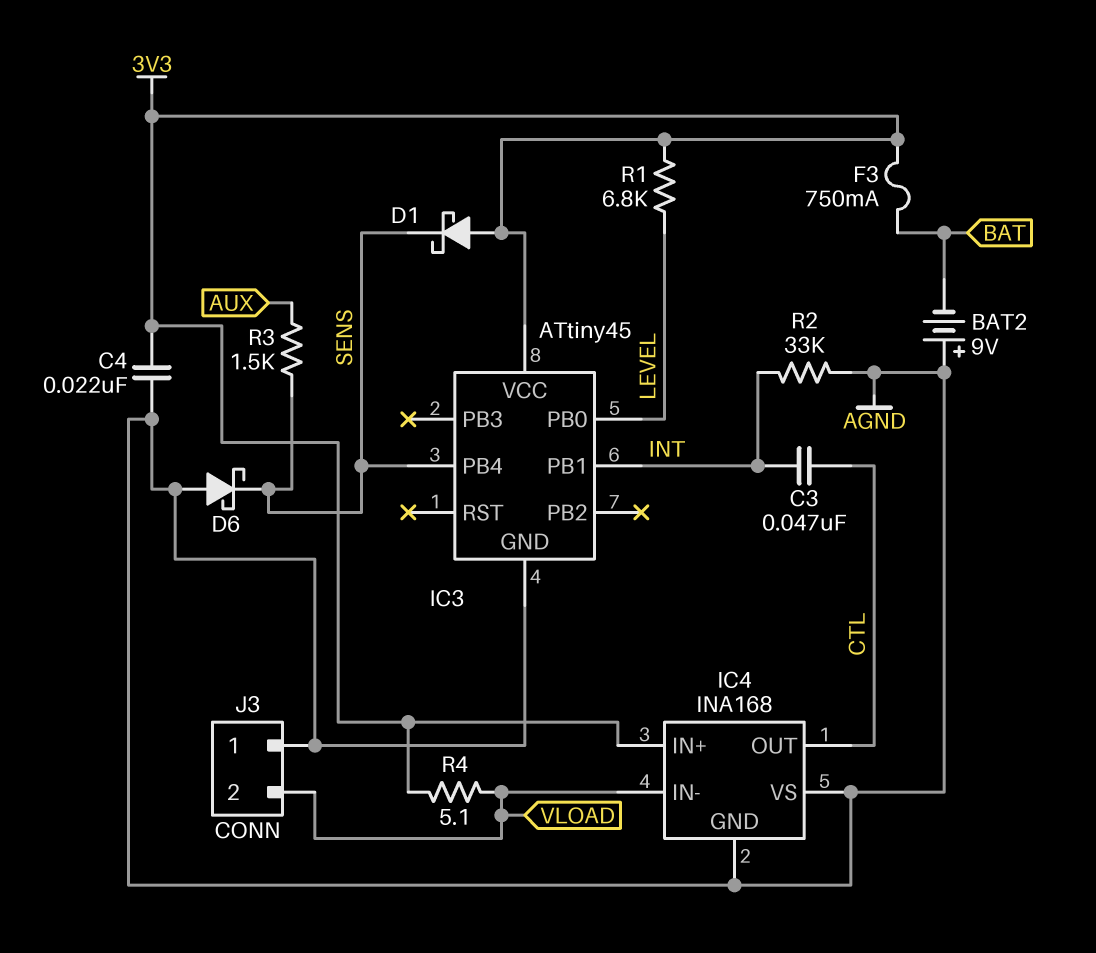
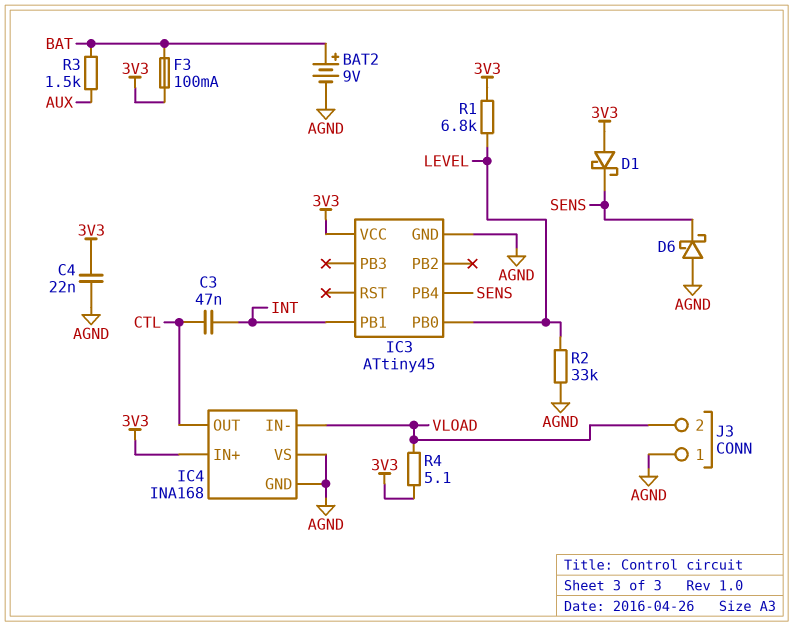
BAT2: 9V (plus AGND, minus BAT) -> 9V (plus BAT, minus AGND)
F3: 750mA (3V3, BAT) -> 100mA (3V3, BAT)
R2: 33k (AGND, INT) -> 33k (AGND, LEVEL)
R3: 1.5k (AUX, SENS) -> 1.5k (AUX, BAT)

